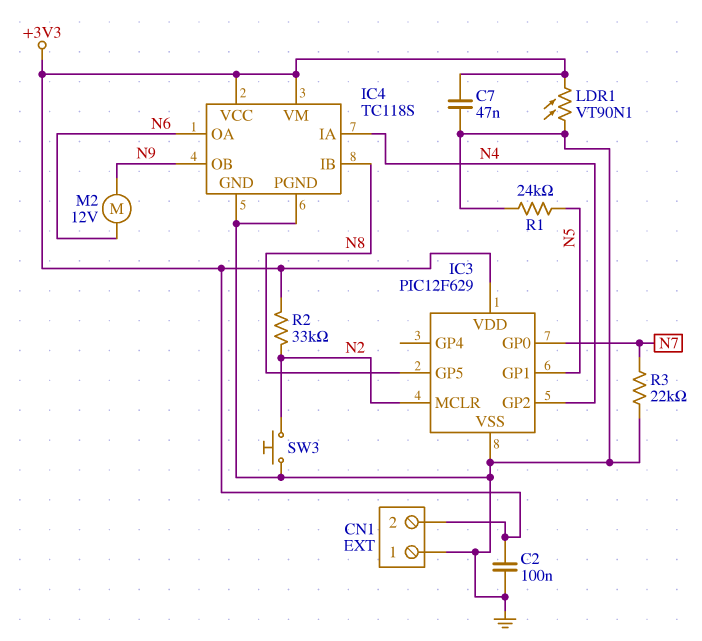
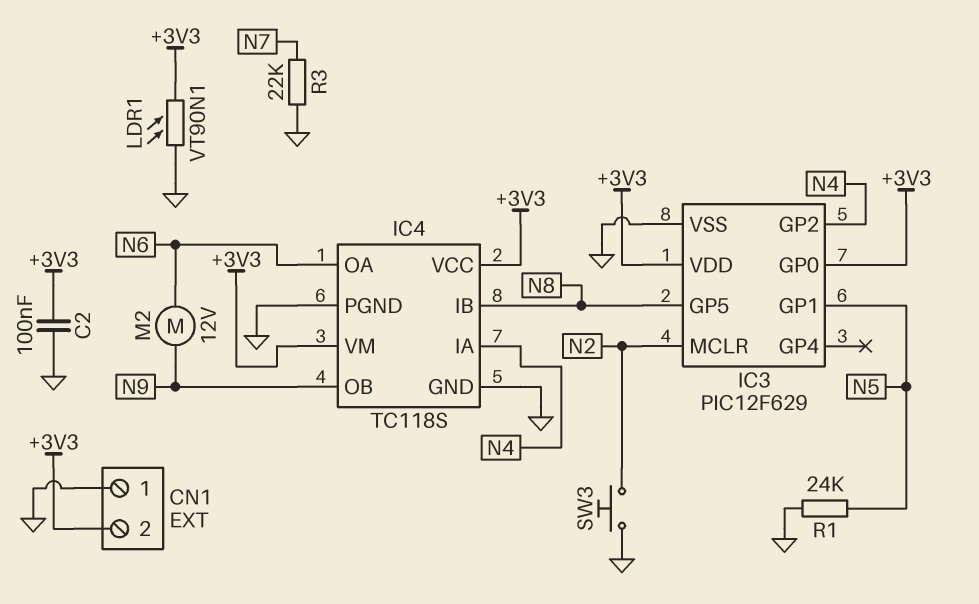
C7: 47nF (+3V3, GND) -> none
IC3 pin GP0: N7 -> +3V3
R2: 33k (+3V3, N2) -> none

